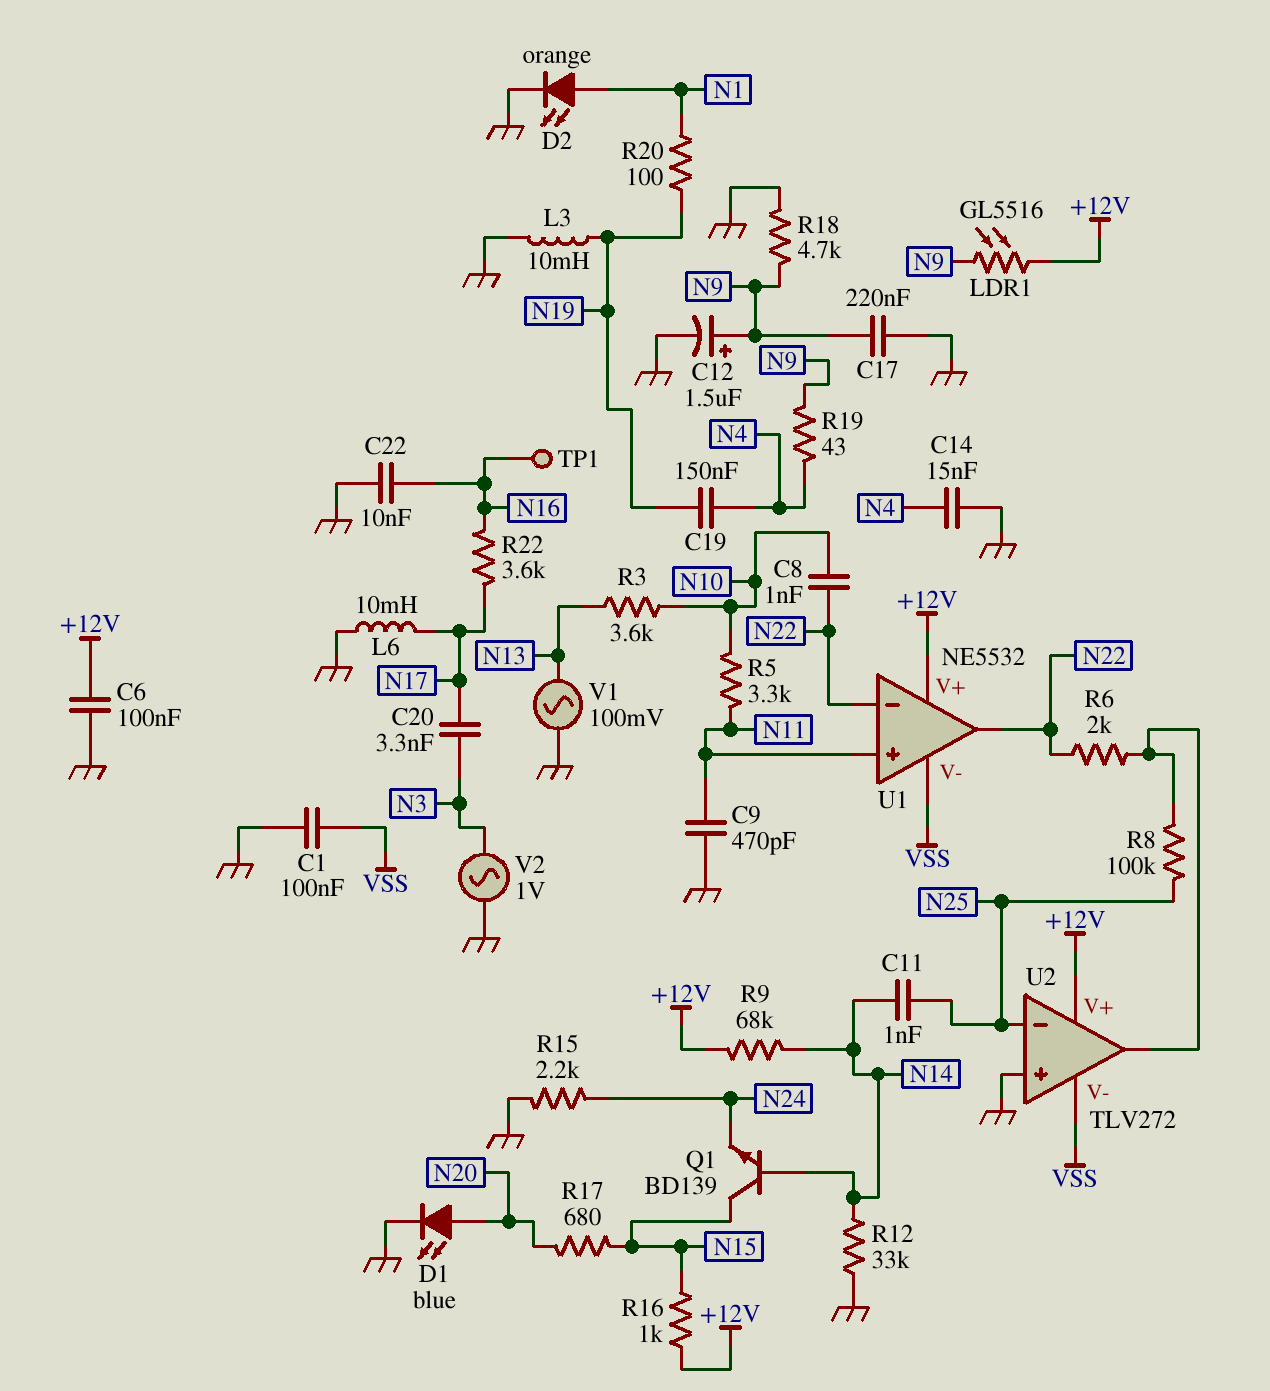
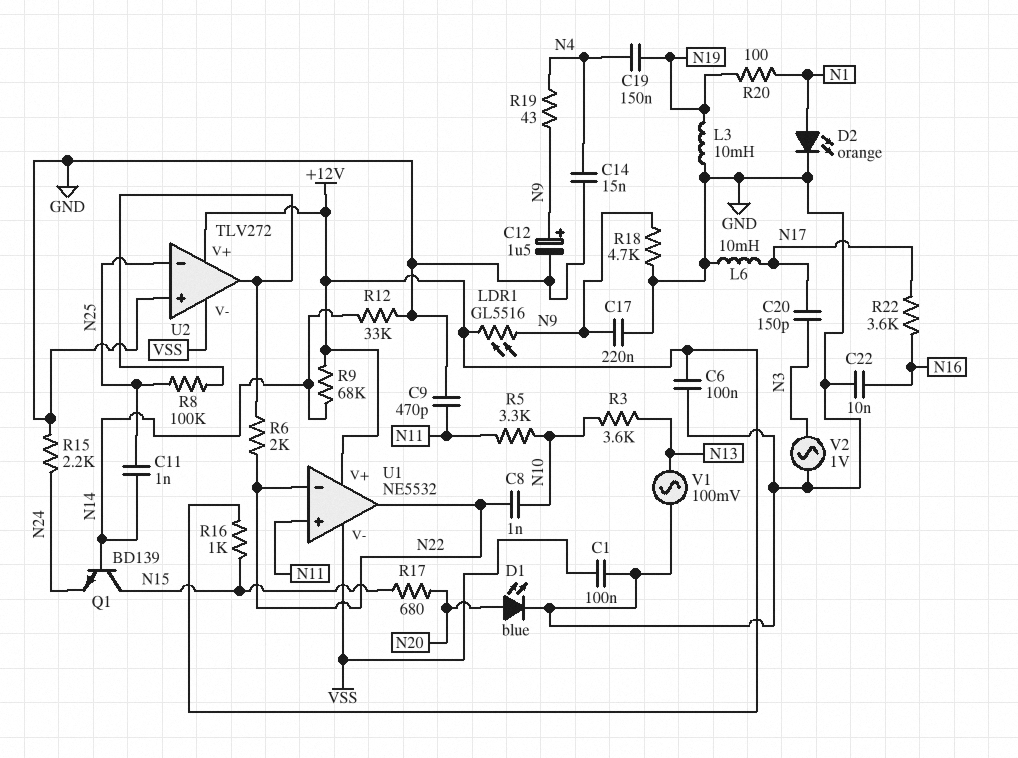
C20: 3.3nF (N3, N17) -> 150pF (N3, N17)
TP1: test point (N16) -> none

